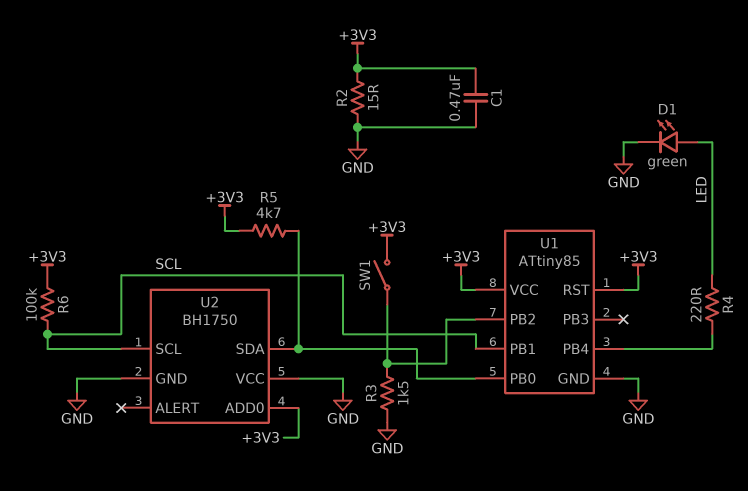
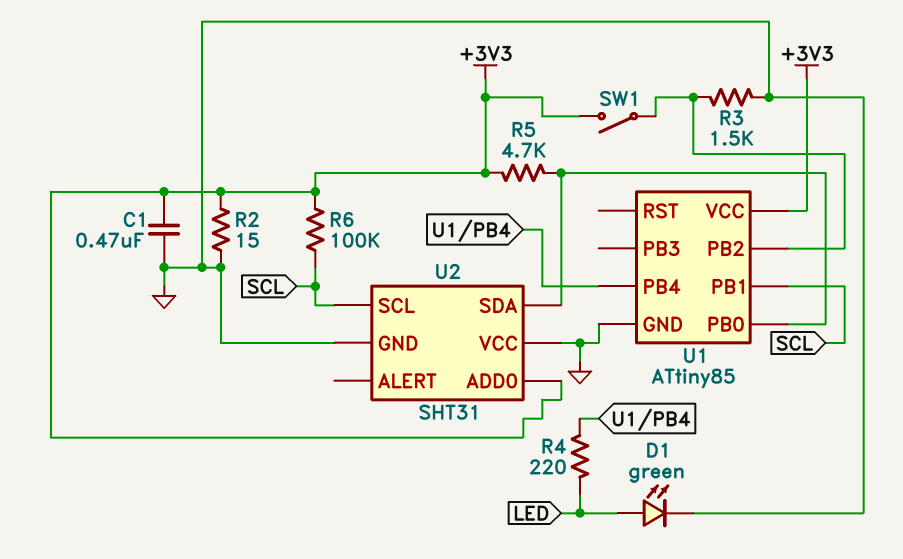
U1 pin RST: +3V3 -> none
U2: BH1750 -> SHT31

